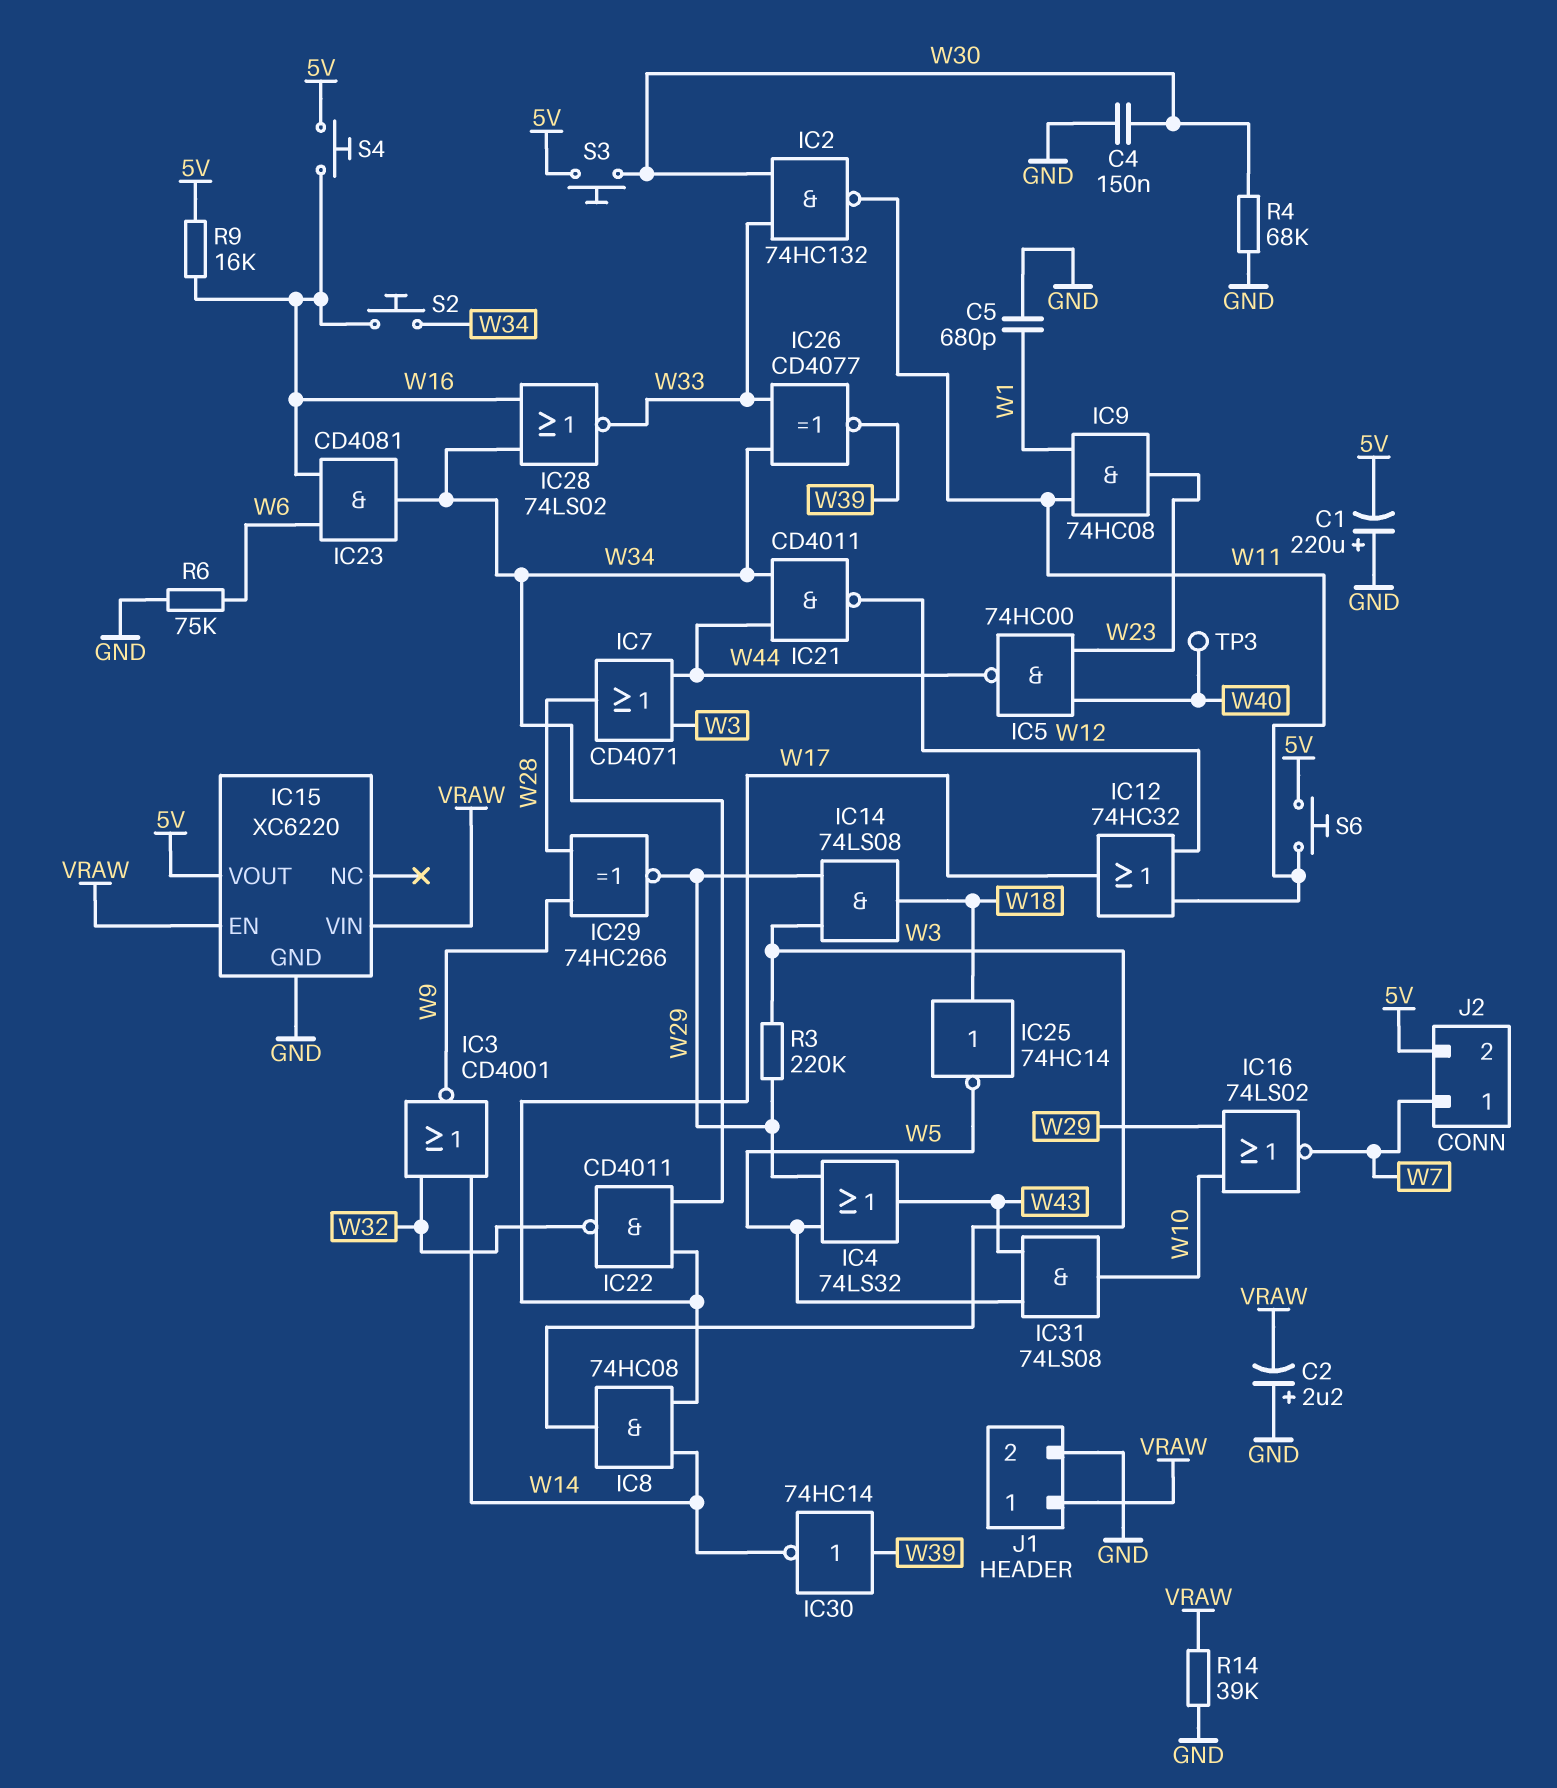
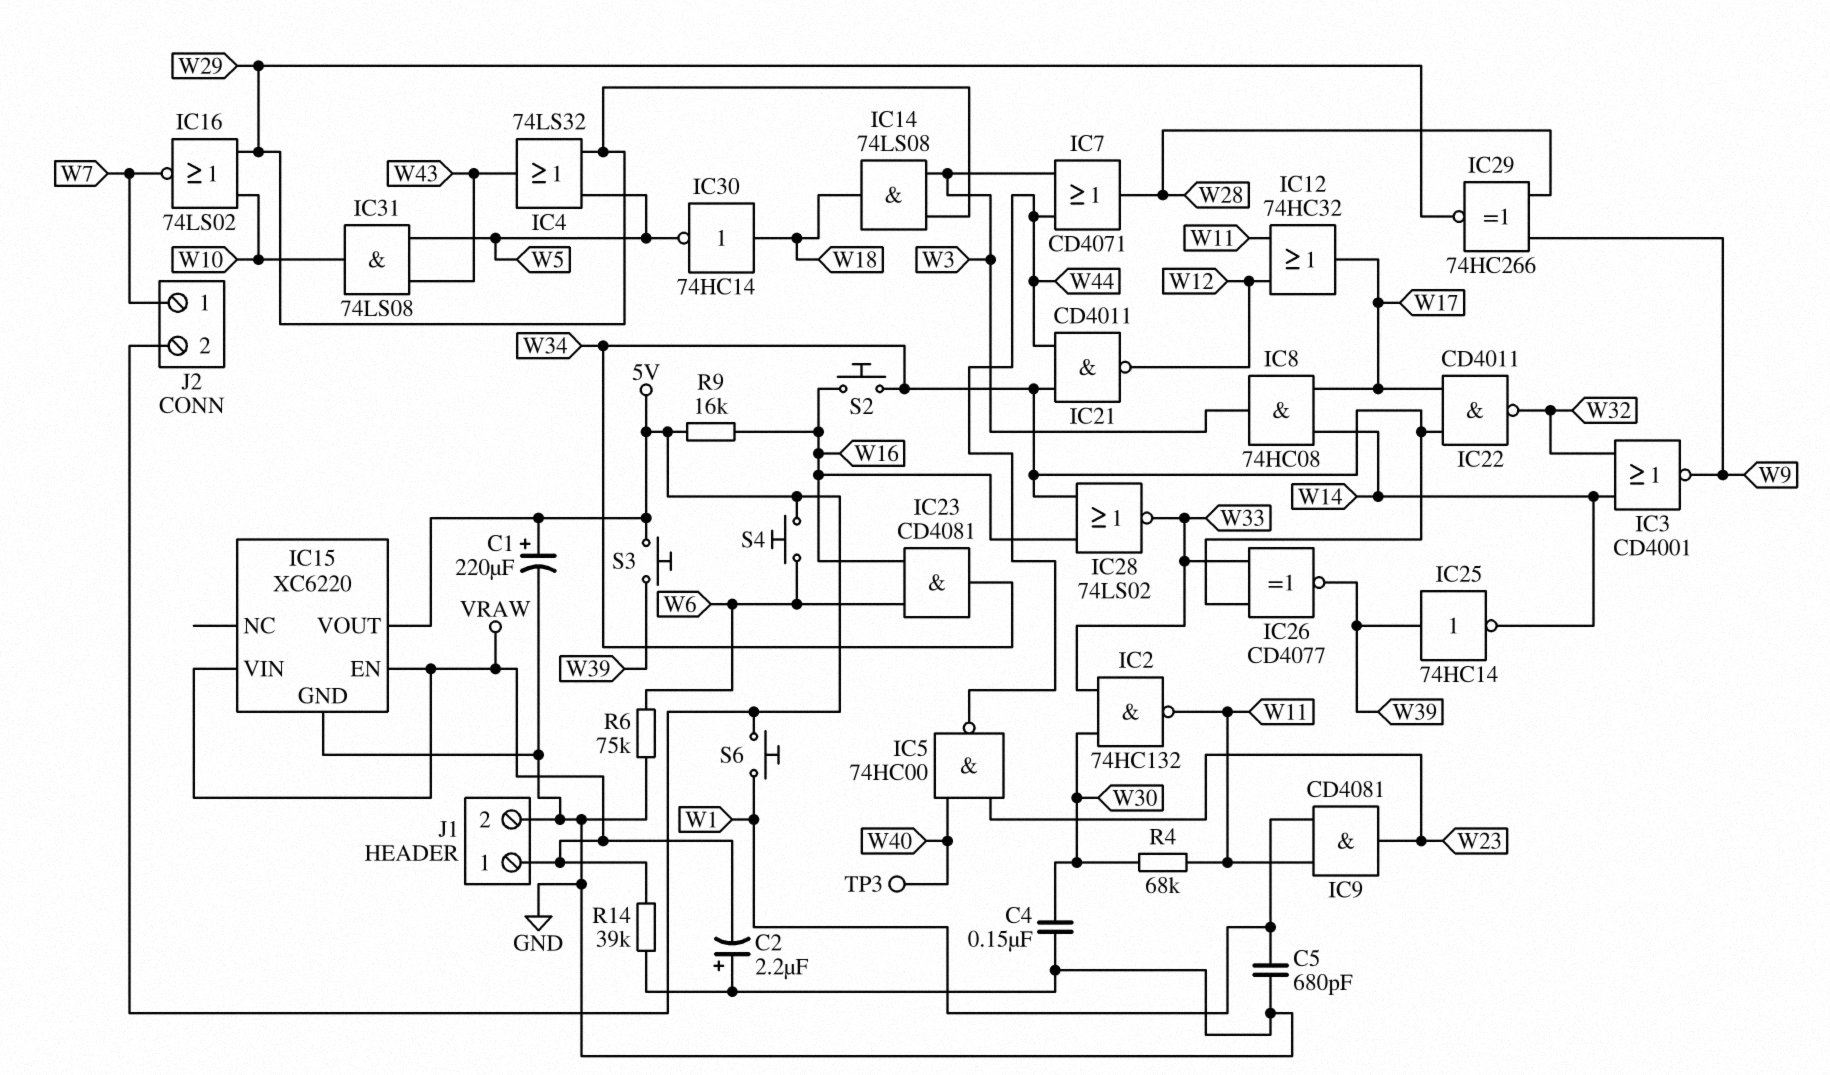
C1: 220uF (plus GND, minus 5V) -> 220uF (plus 5V, minus GND)
IC9: AND 74HC08 (in W1, in W11, out W23) -> AND CD4081 (in W1, in W11, out W23)
IC25: NOT 74HC14 (in W18, out W5) -> NOT 74HC14 (in W39, out W14)
IC30: NOT 74HC14 (in W39, out W14) -> NOT 74HC14 (in W18, out W5)
R3: 220k (W3, W29) -> none
R4: 68k (GND, W30) -> 68k (W11, W30)
S3: button (5V, W30) -> button (5V, W39)
S4: button (5V, W16) -> button (5V, W6)
S6: button (5V, W11) -> button (5V, W1)

